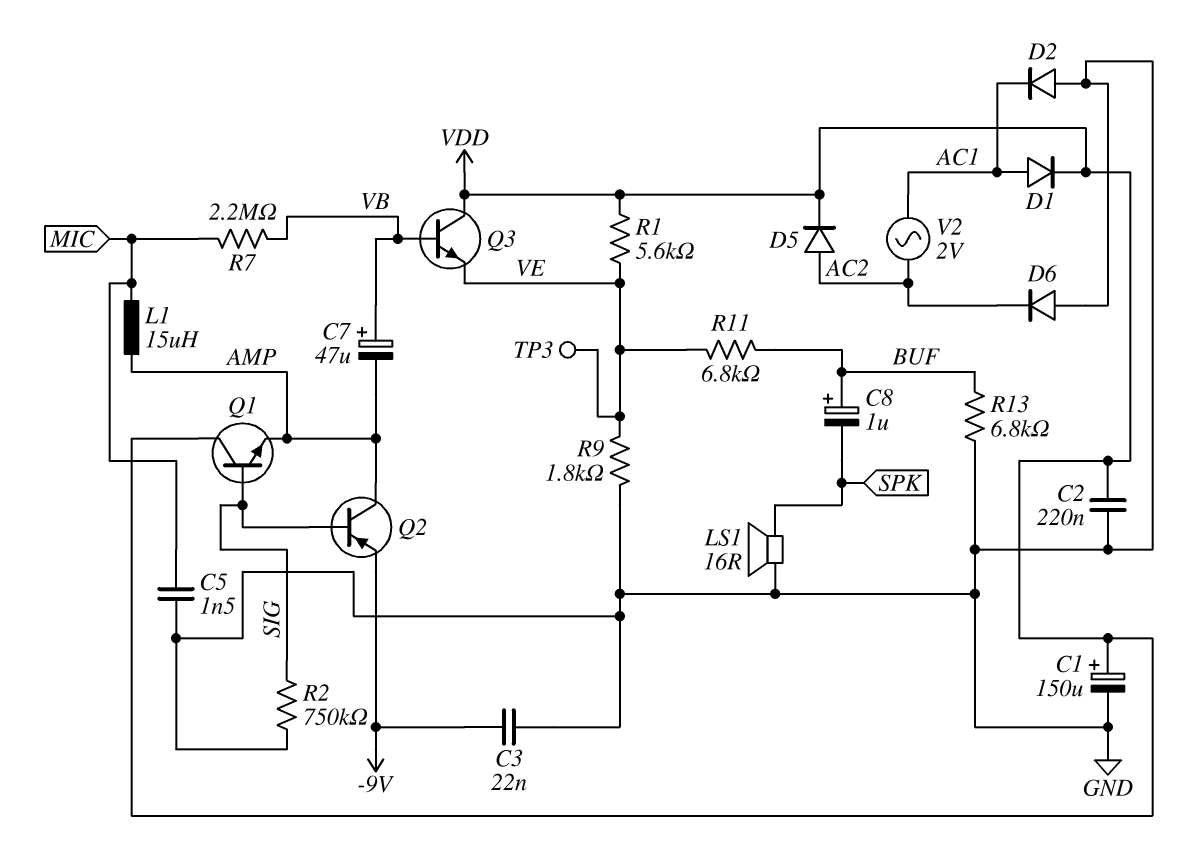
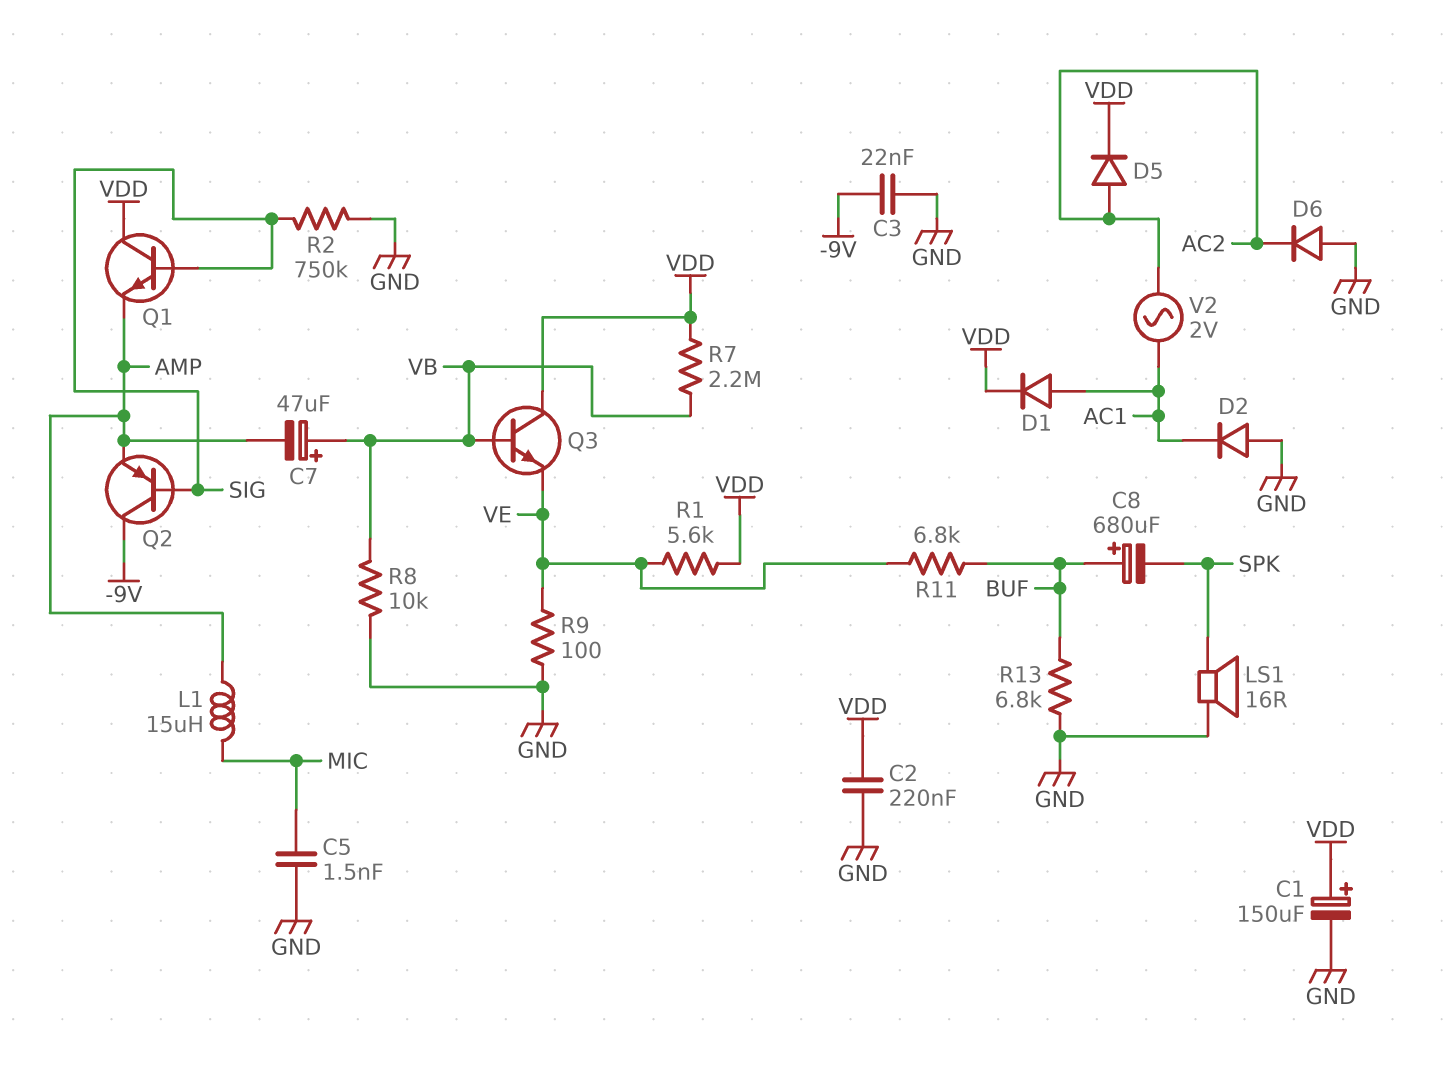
C8: 1uF (plus BUF, minus SPK) -> 680uF (plus BUF, minus SPK)
Q2: PNP (B SIG, C AMP, E -9V) -> PNP (B SIG, C -9V, E AMP)
R7: 2.2M (MIC, VB) -> 2.2M (VB, VDD)
R8: none -> 10k (GND, VB)
R9: 1.8k (GND, VE) -> 100 (GND, VE)
TP3: test point (VE) -> none

